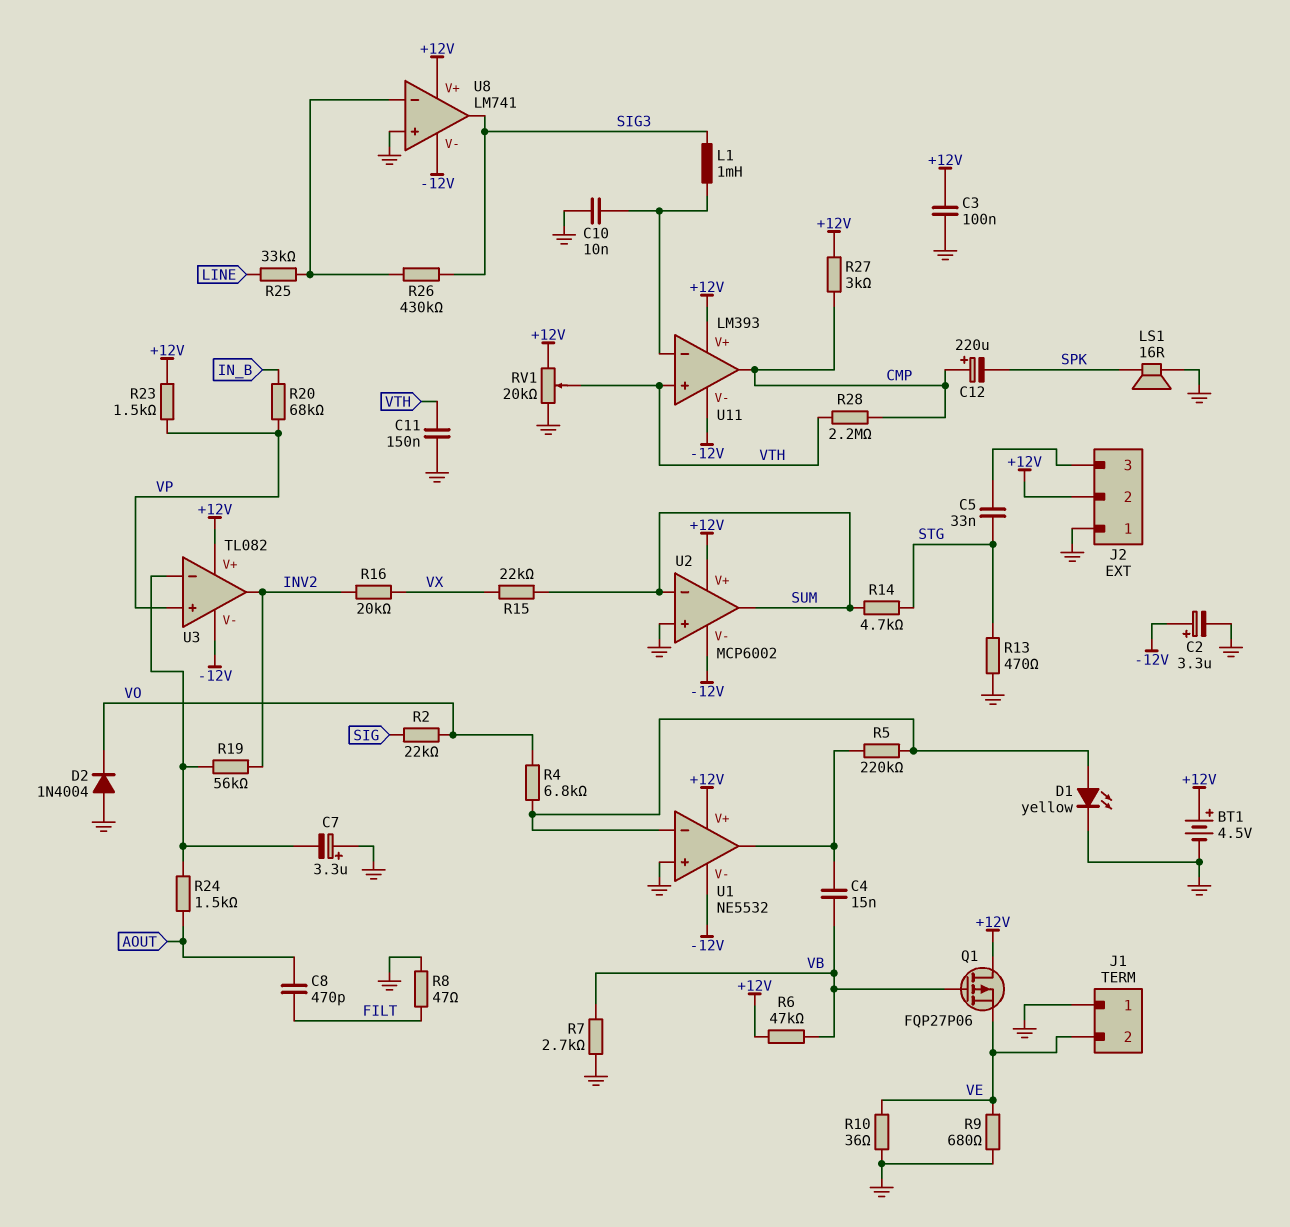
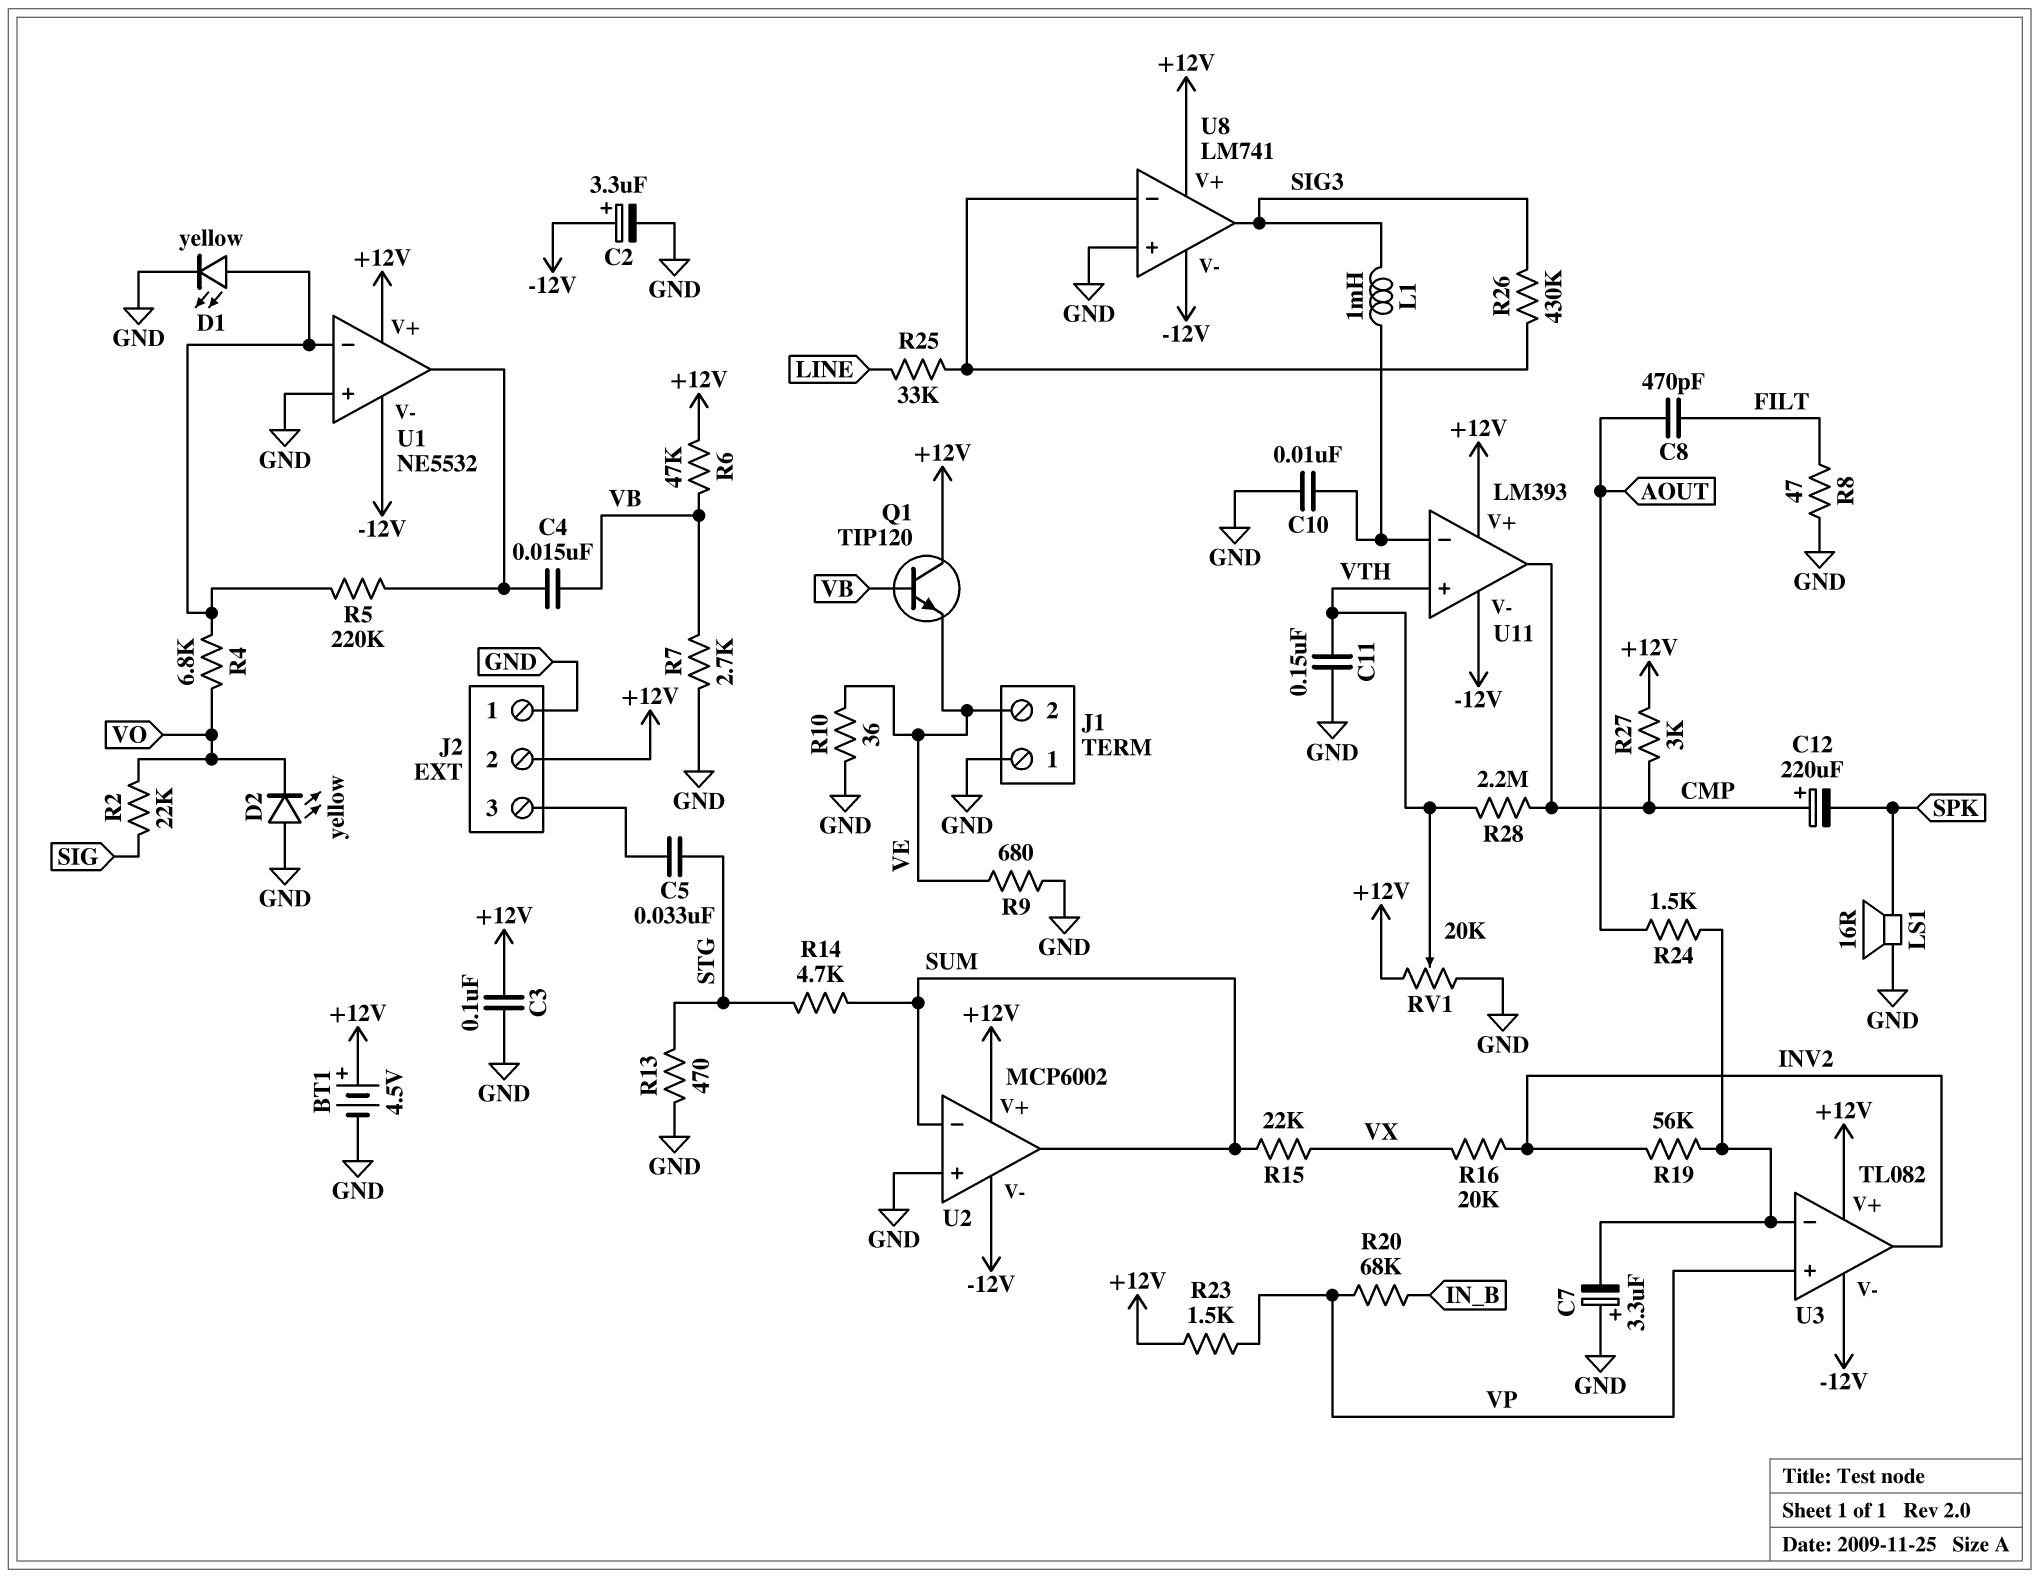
D2: diode 1N4004 (A GND, K VO) -> LED yellow (A GND, K VO)
Q1: PMOS FQP27P06 (G VB, D +12V, S VE) -> NPN TIP120 (B VB, C +12V, E VE)

